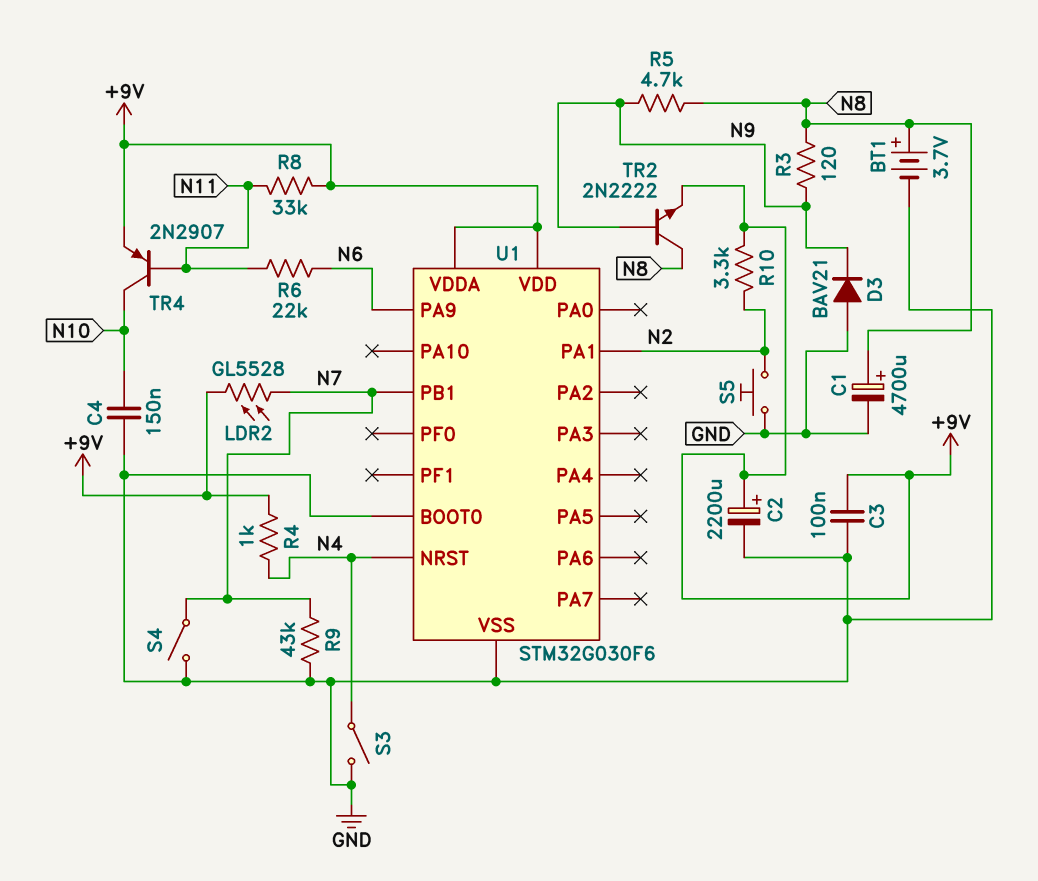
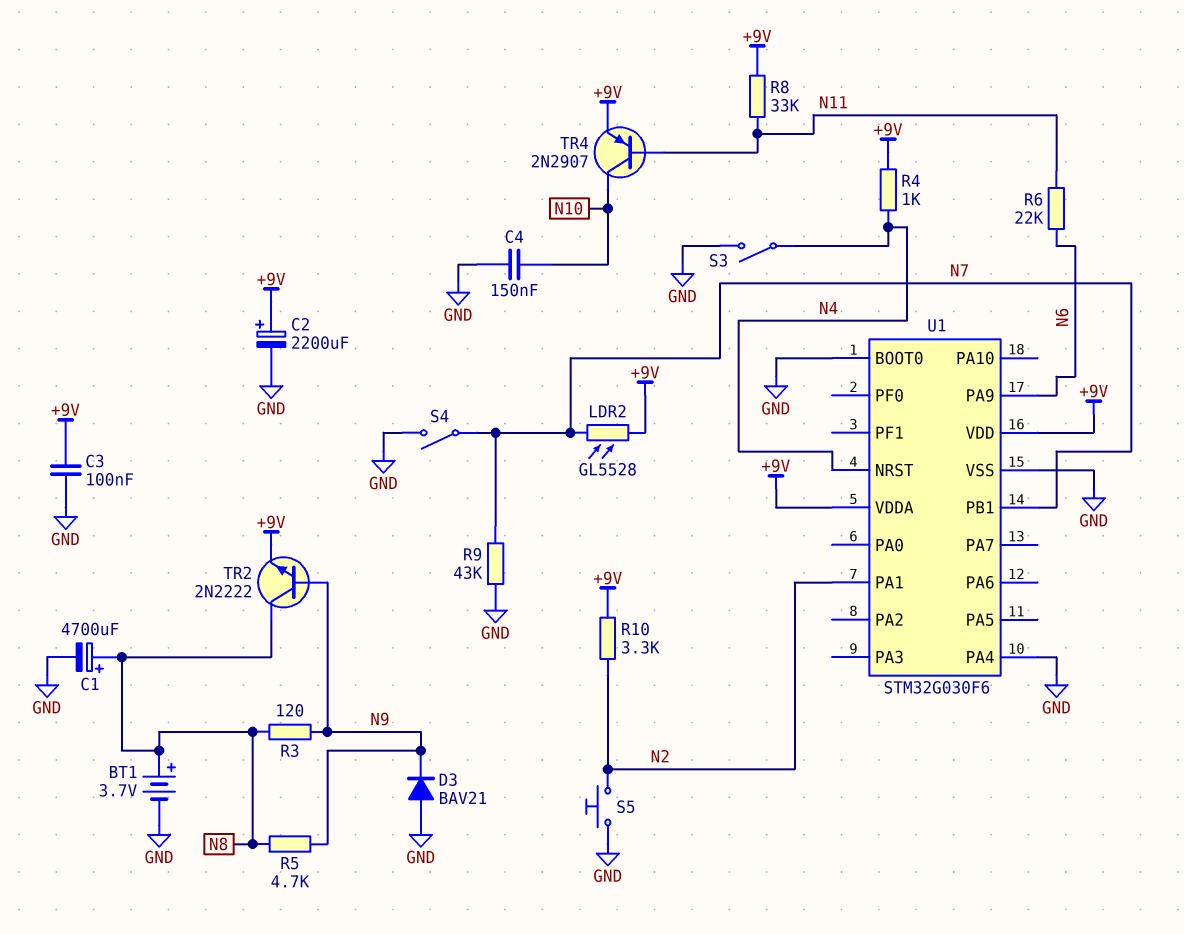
U1 pin PA4: none -> GND

